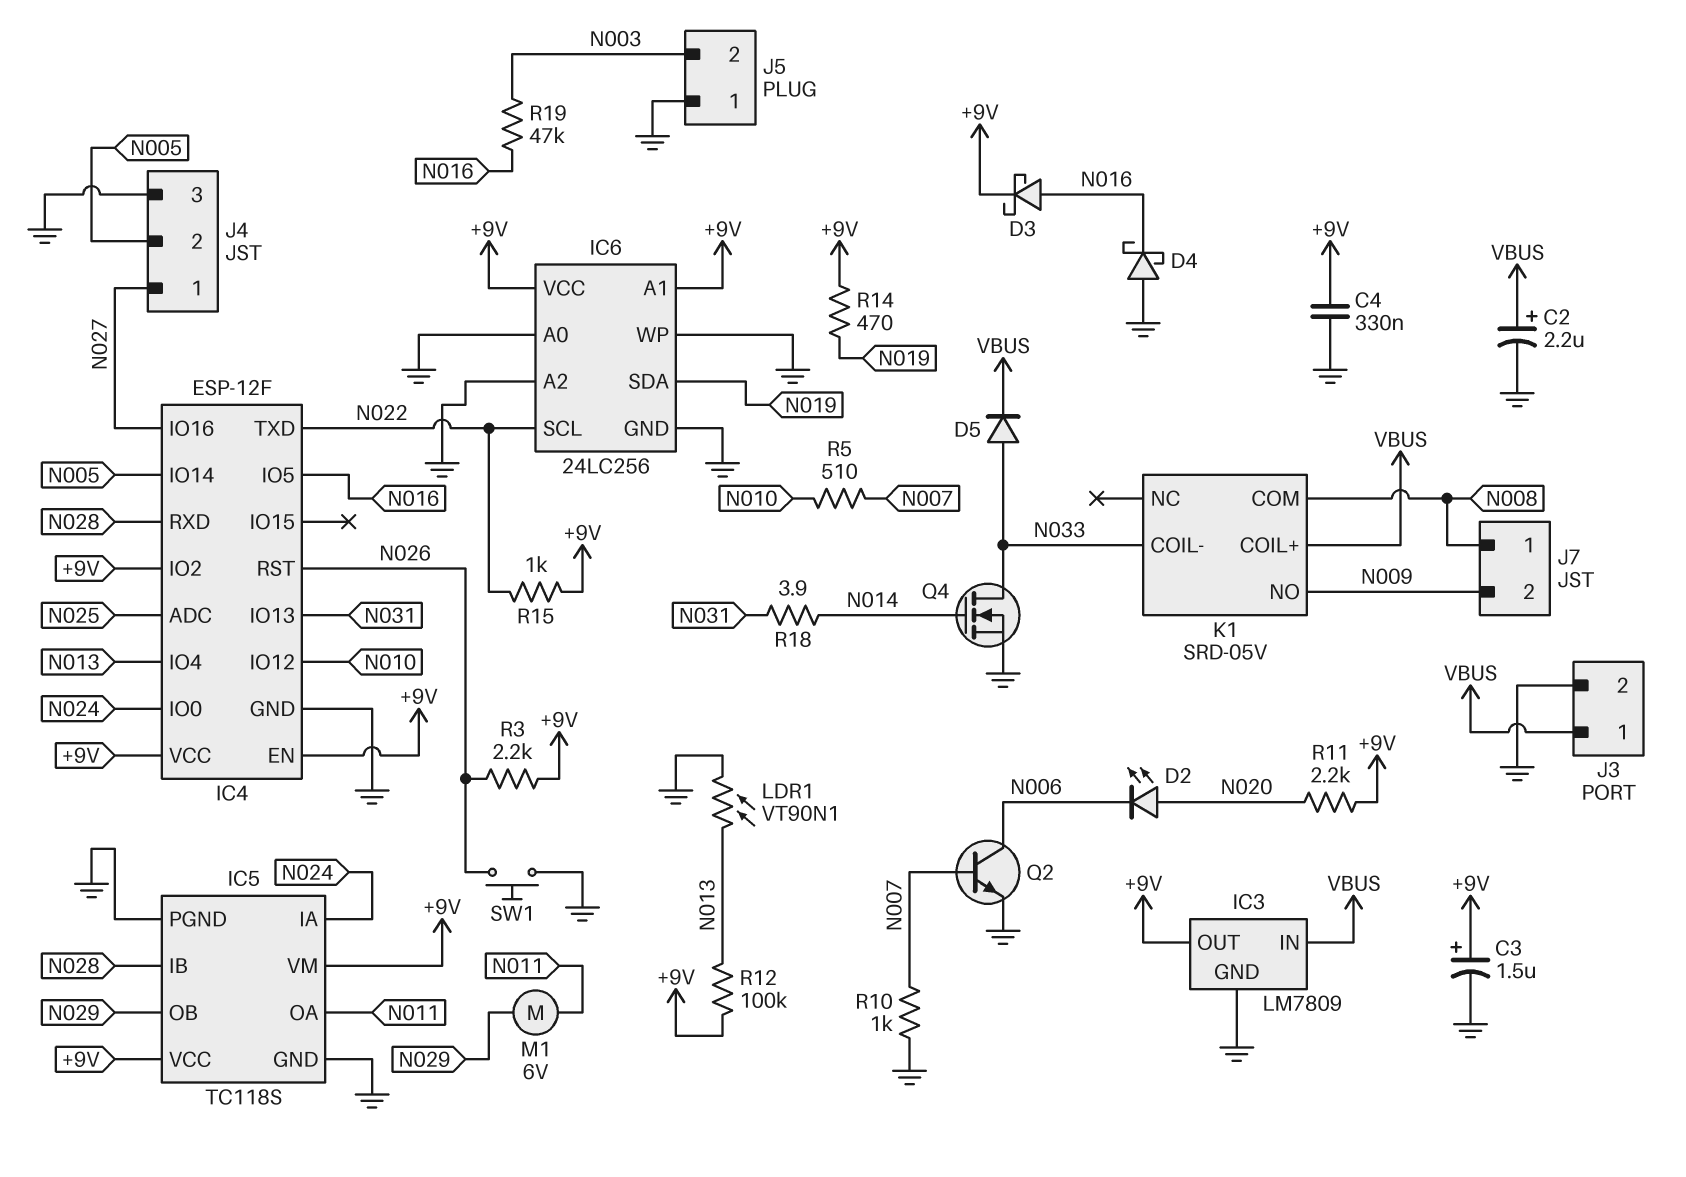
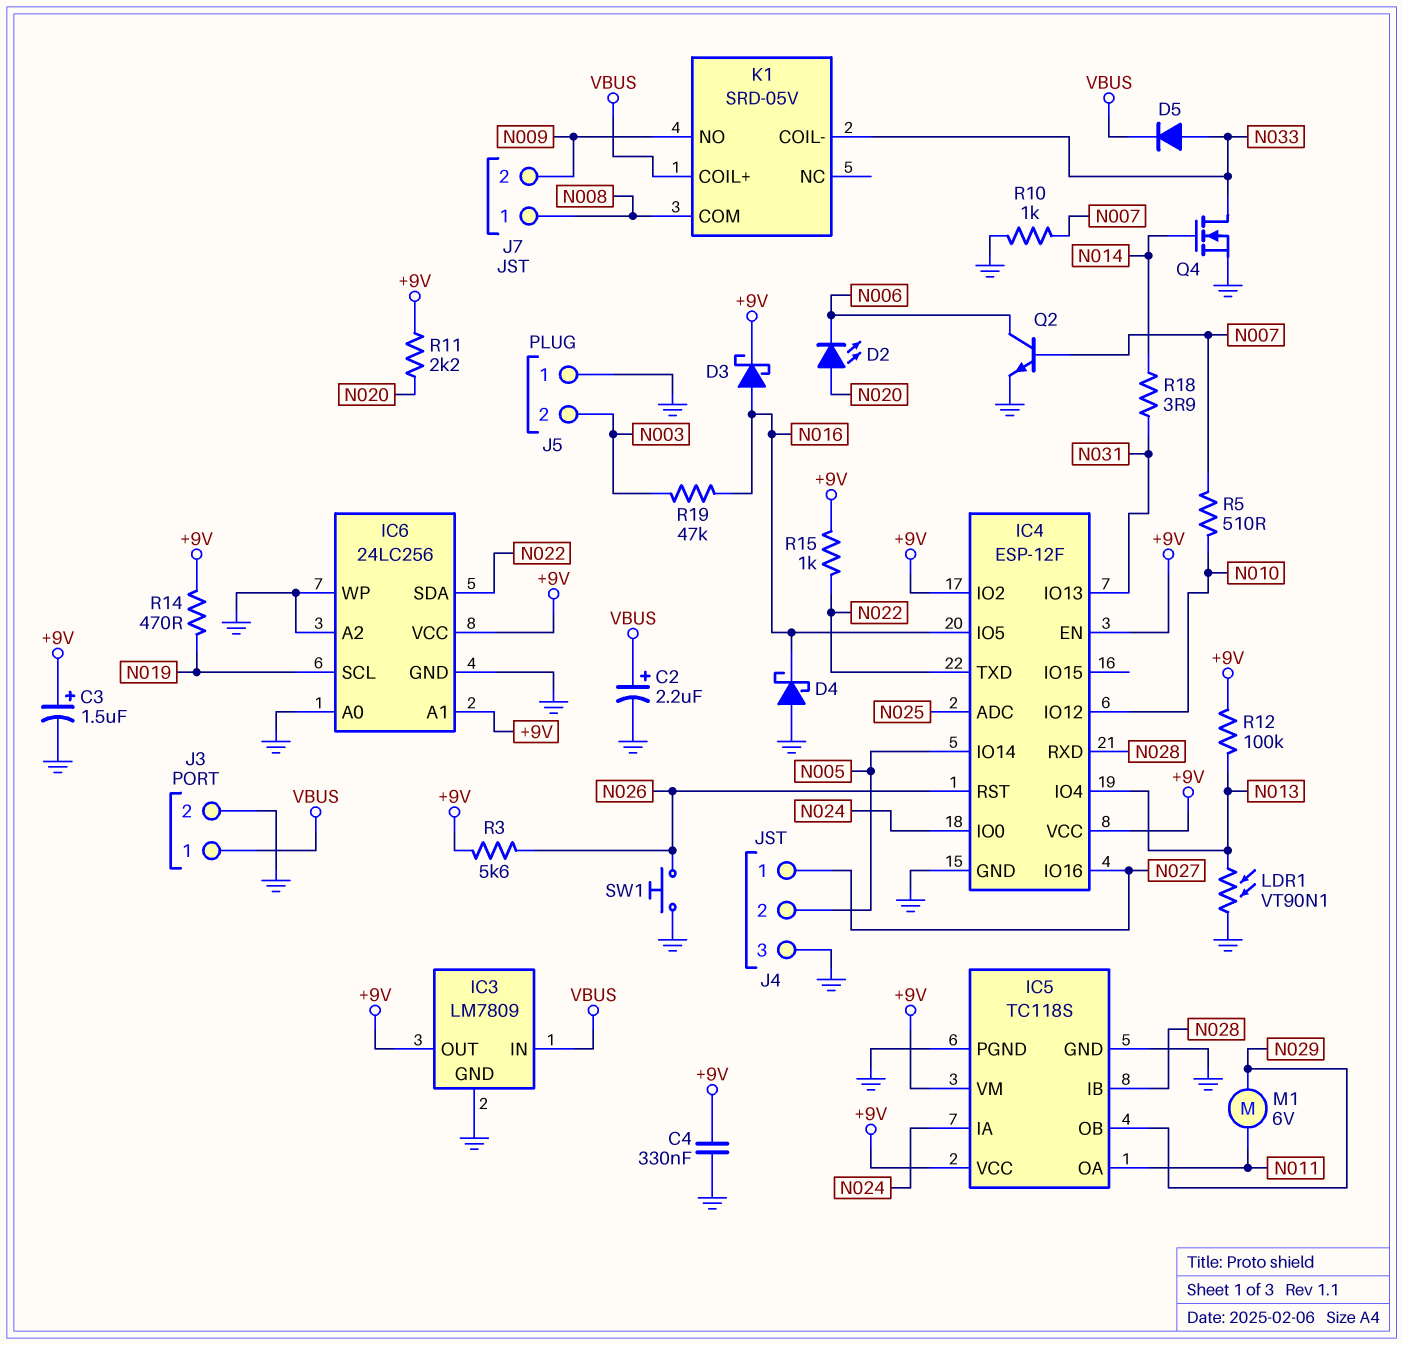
IC6 pin SCL: N022 -> N019
IC6 pin SDA: N019 -> N022
R3: 2.2k (+9V, N026) -> 5.6k (+9V, N026)

